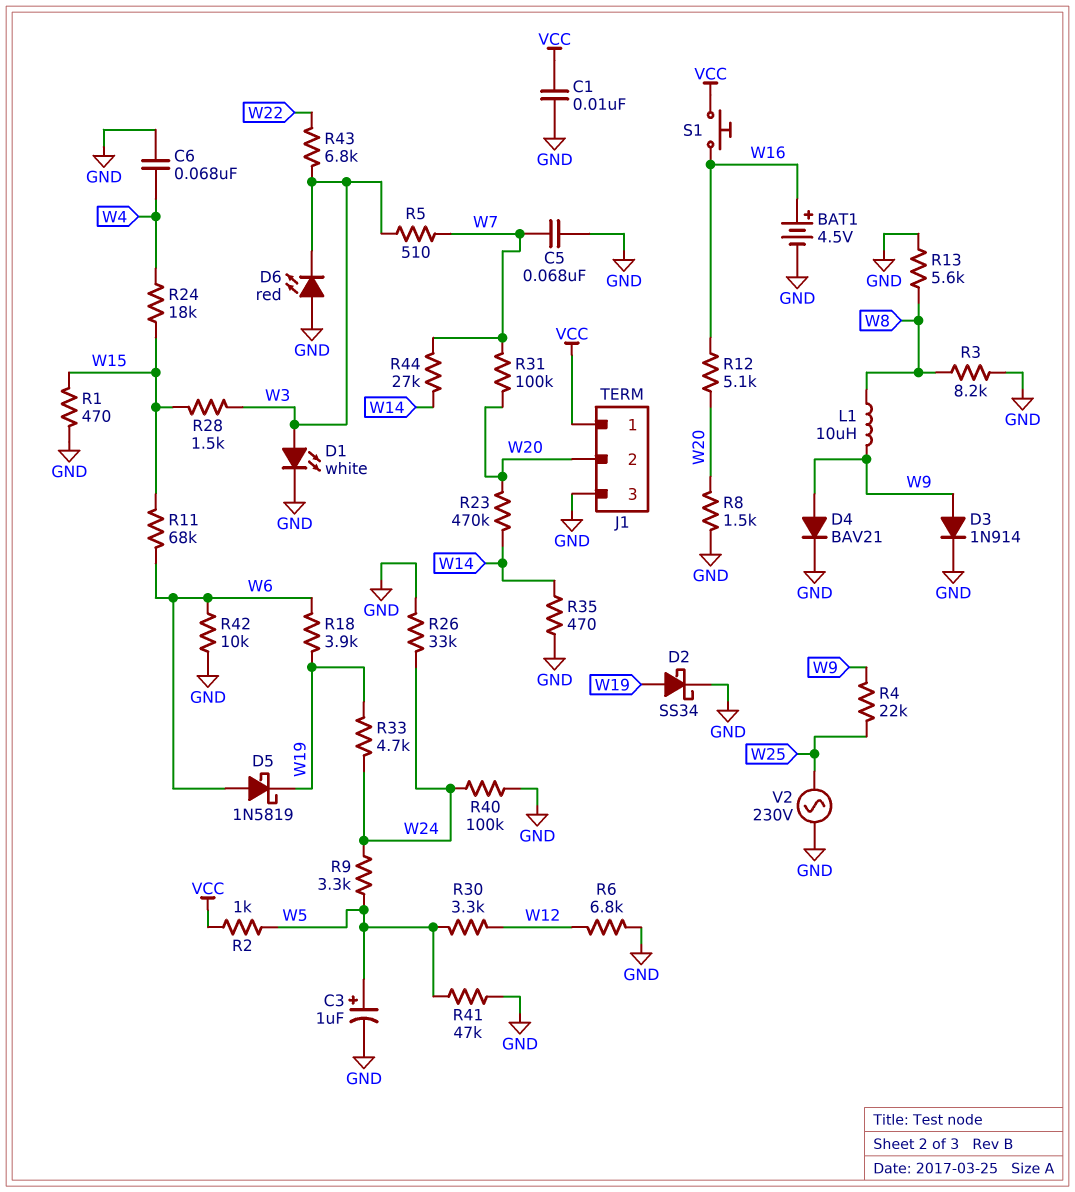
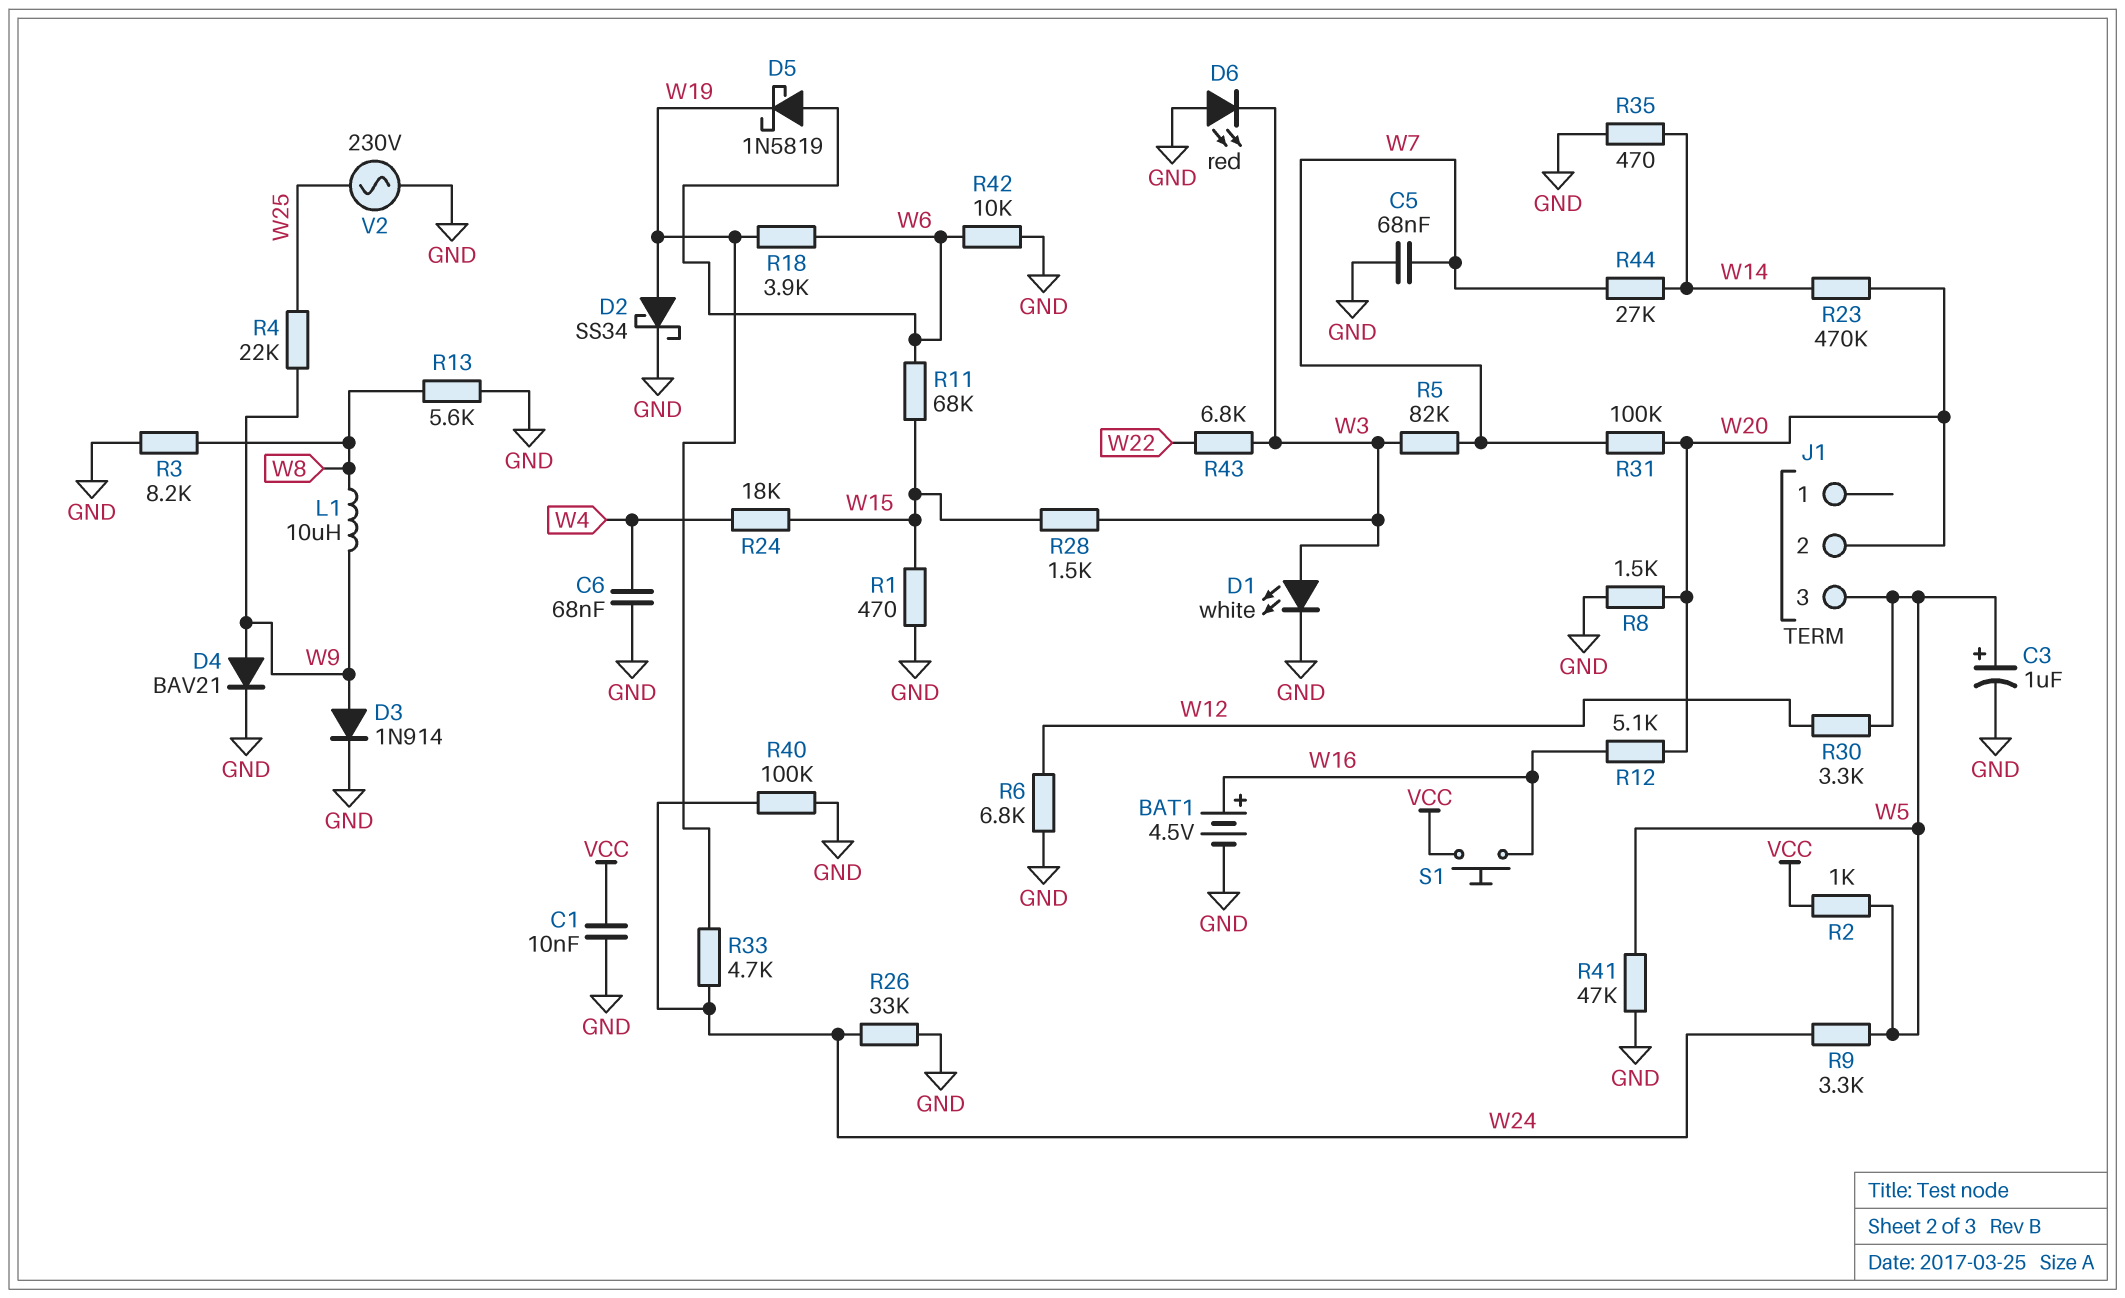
J1 pin 1: VCC -> none
J1 pin 3: GND -> W5
R5: 510 (W3, W7) -> 82k (W3, W7)

